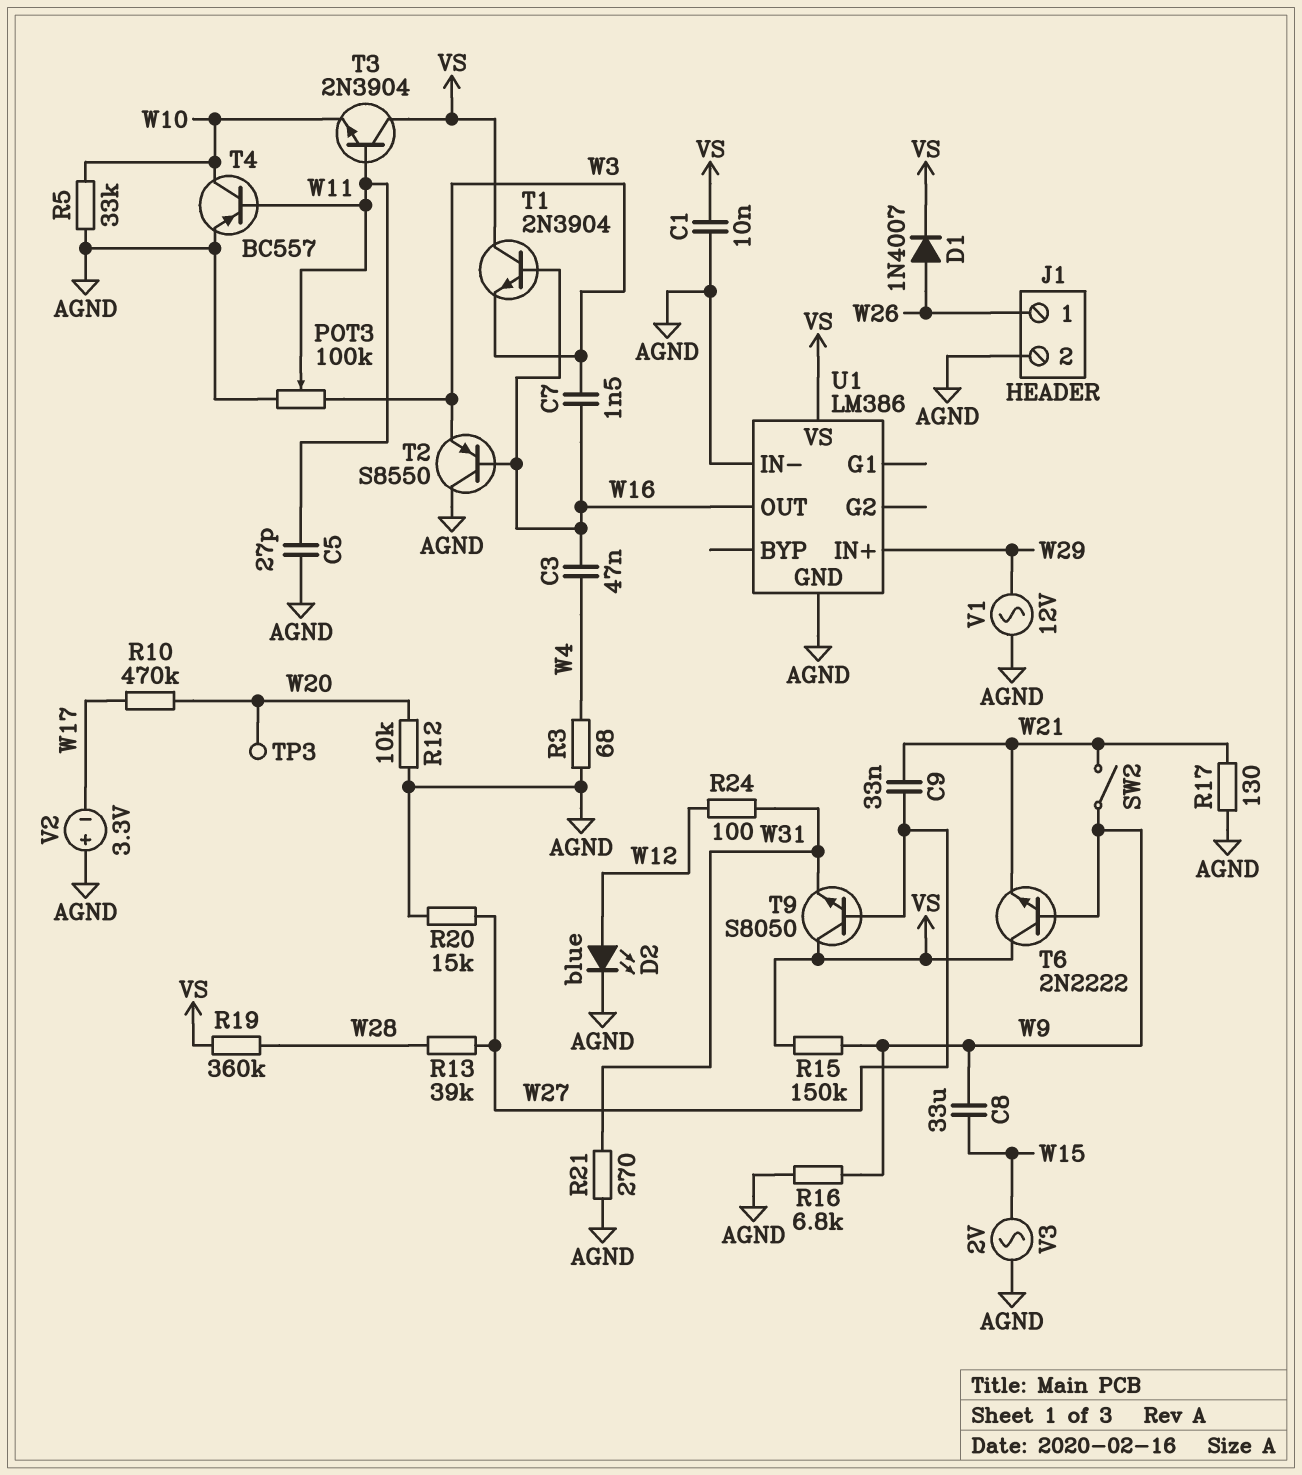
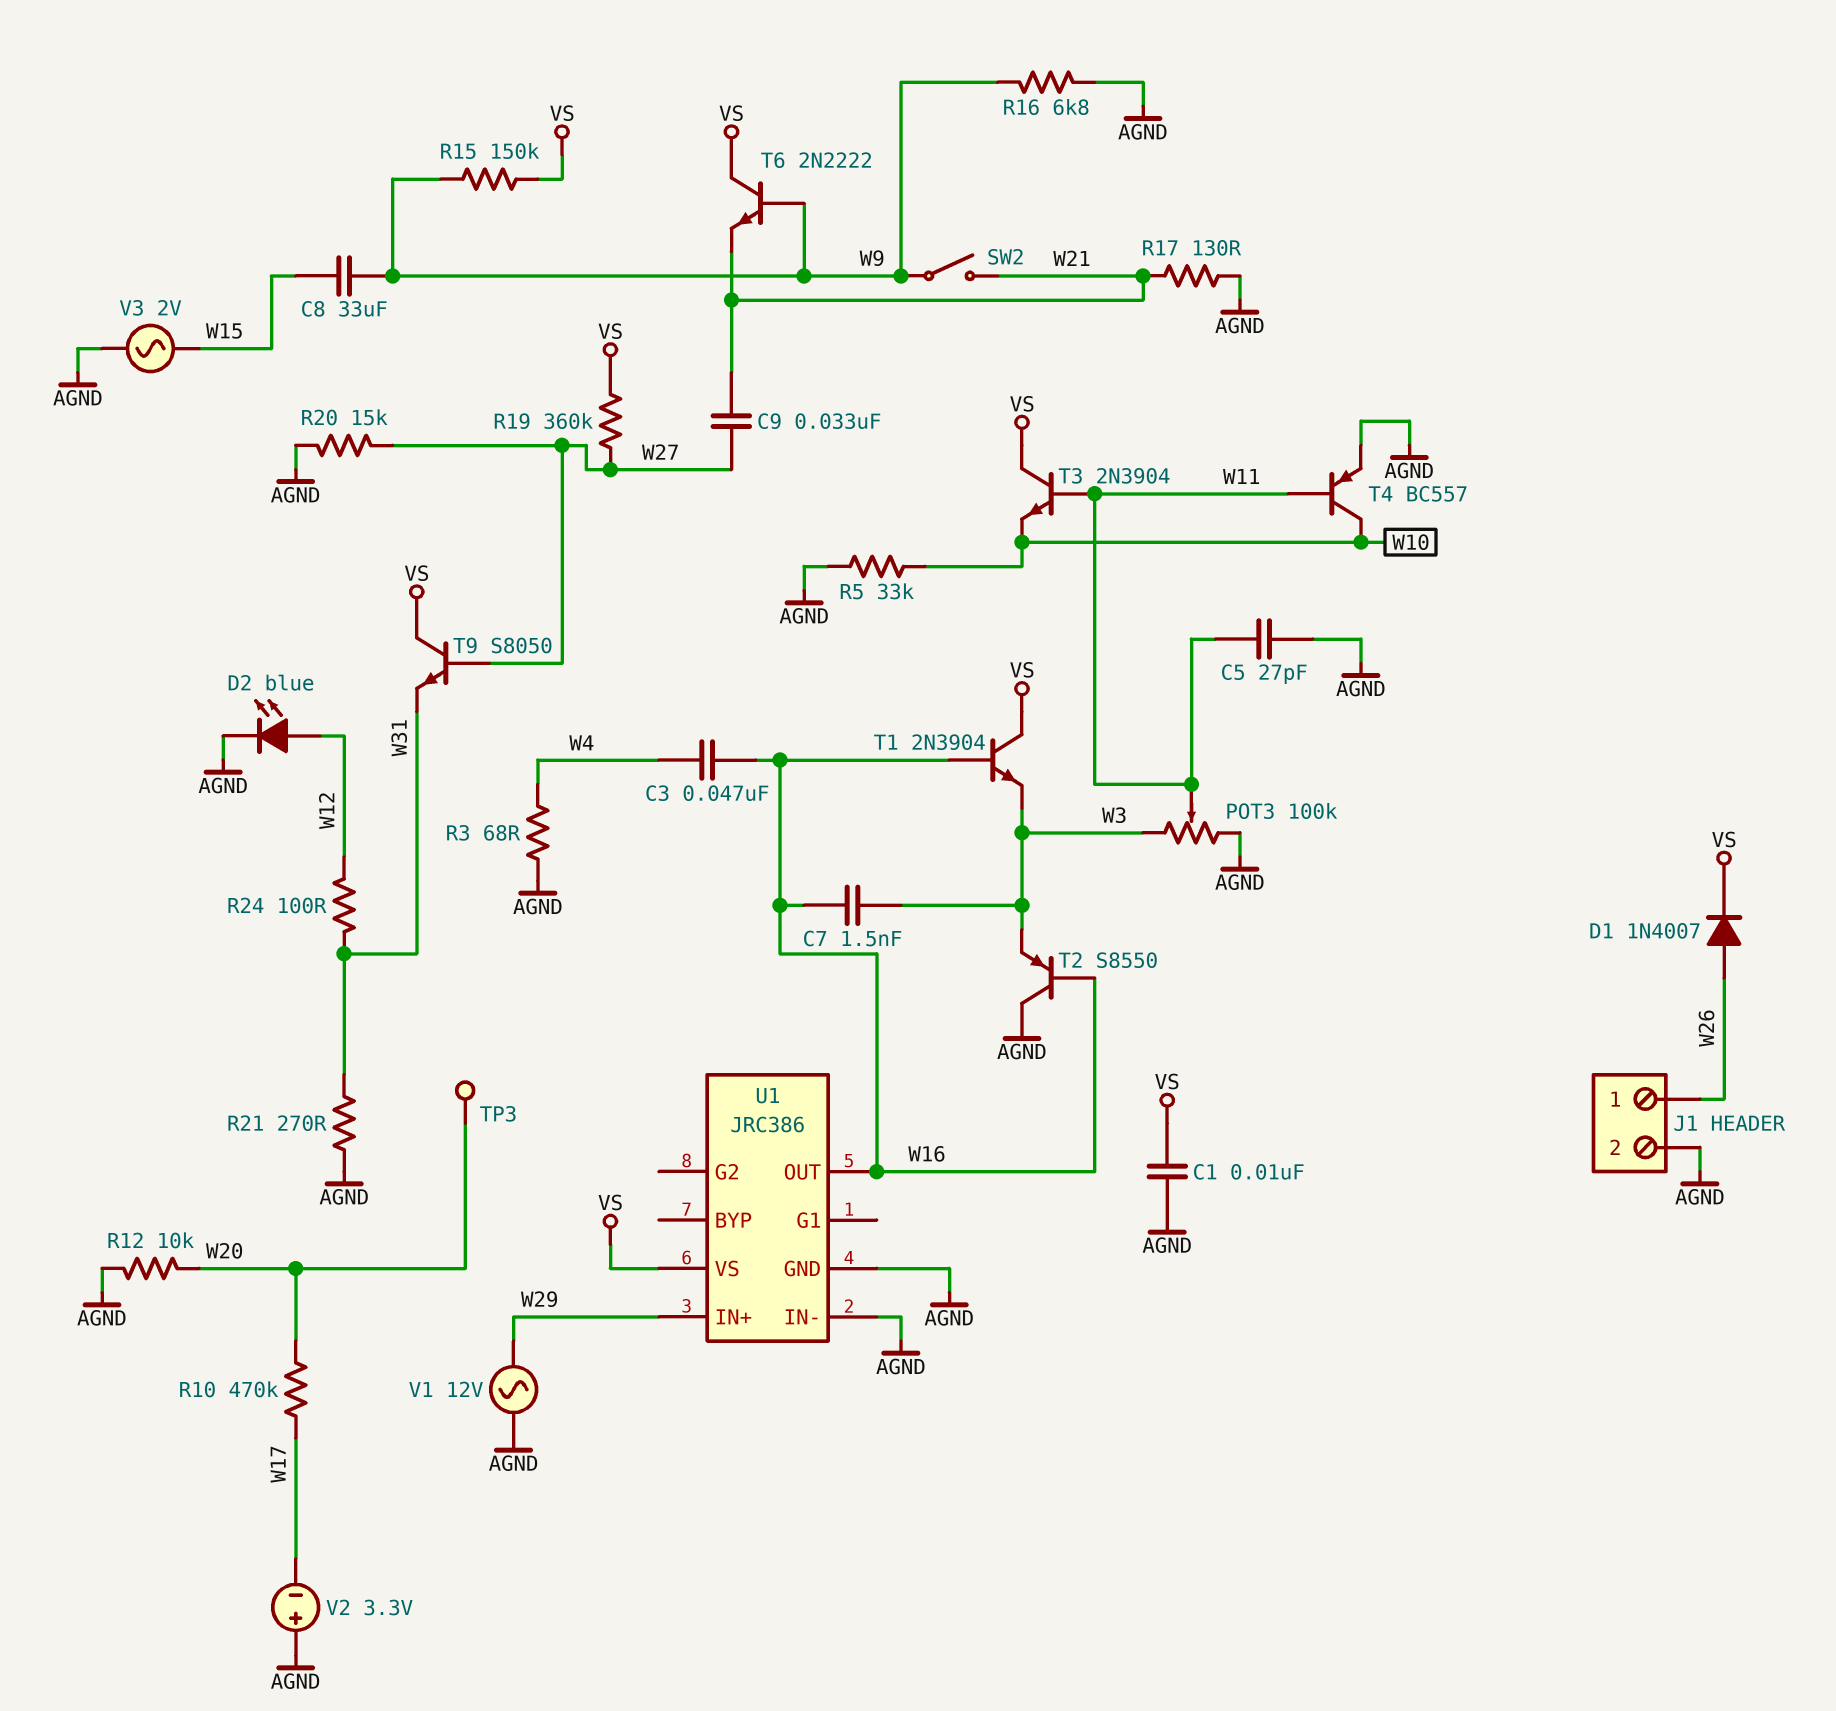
R13: 39k (W27, W28) -> none
R19: 360k (VS, W28) -> 360k (VS, W27)
U1: LM386 -> JRC386

